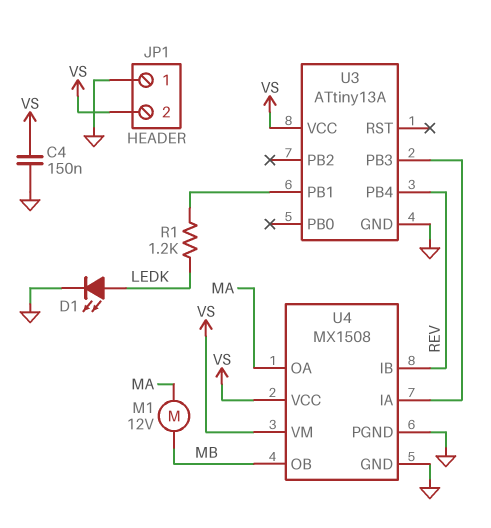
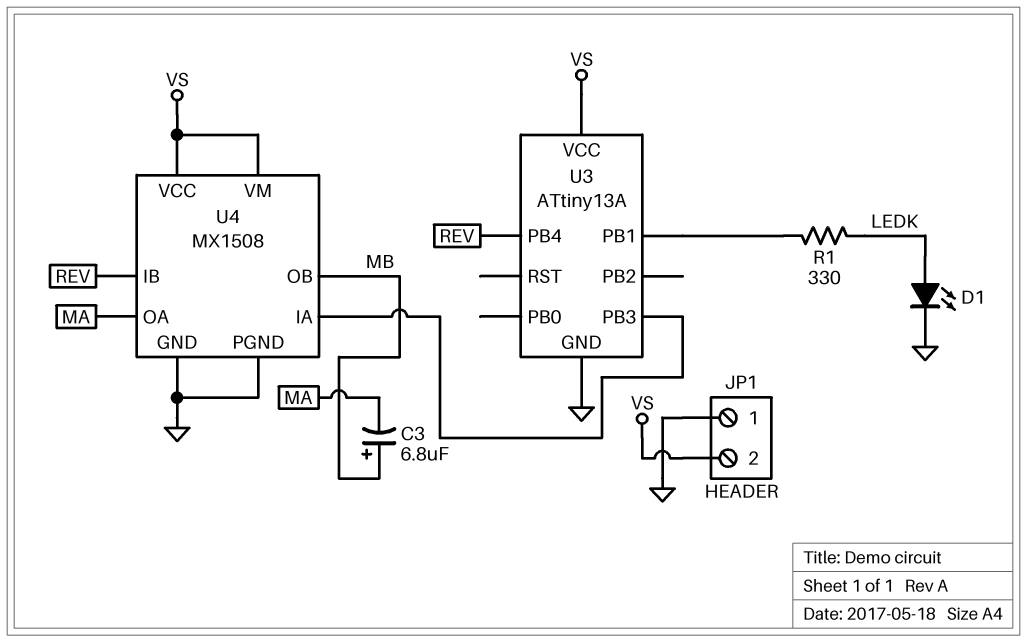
C3: none -> 6.8uF (plus MB, minus MA)
C4: 150nF (GND, VS) -> none
M1: motor 12V (MA, MB) -> none
R1: 1.2k (LEDK, U3/PB1) -> 330 (LEDK, U3/PB1)

